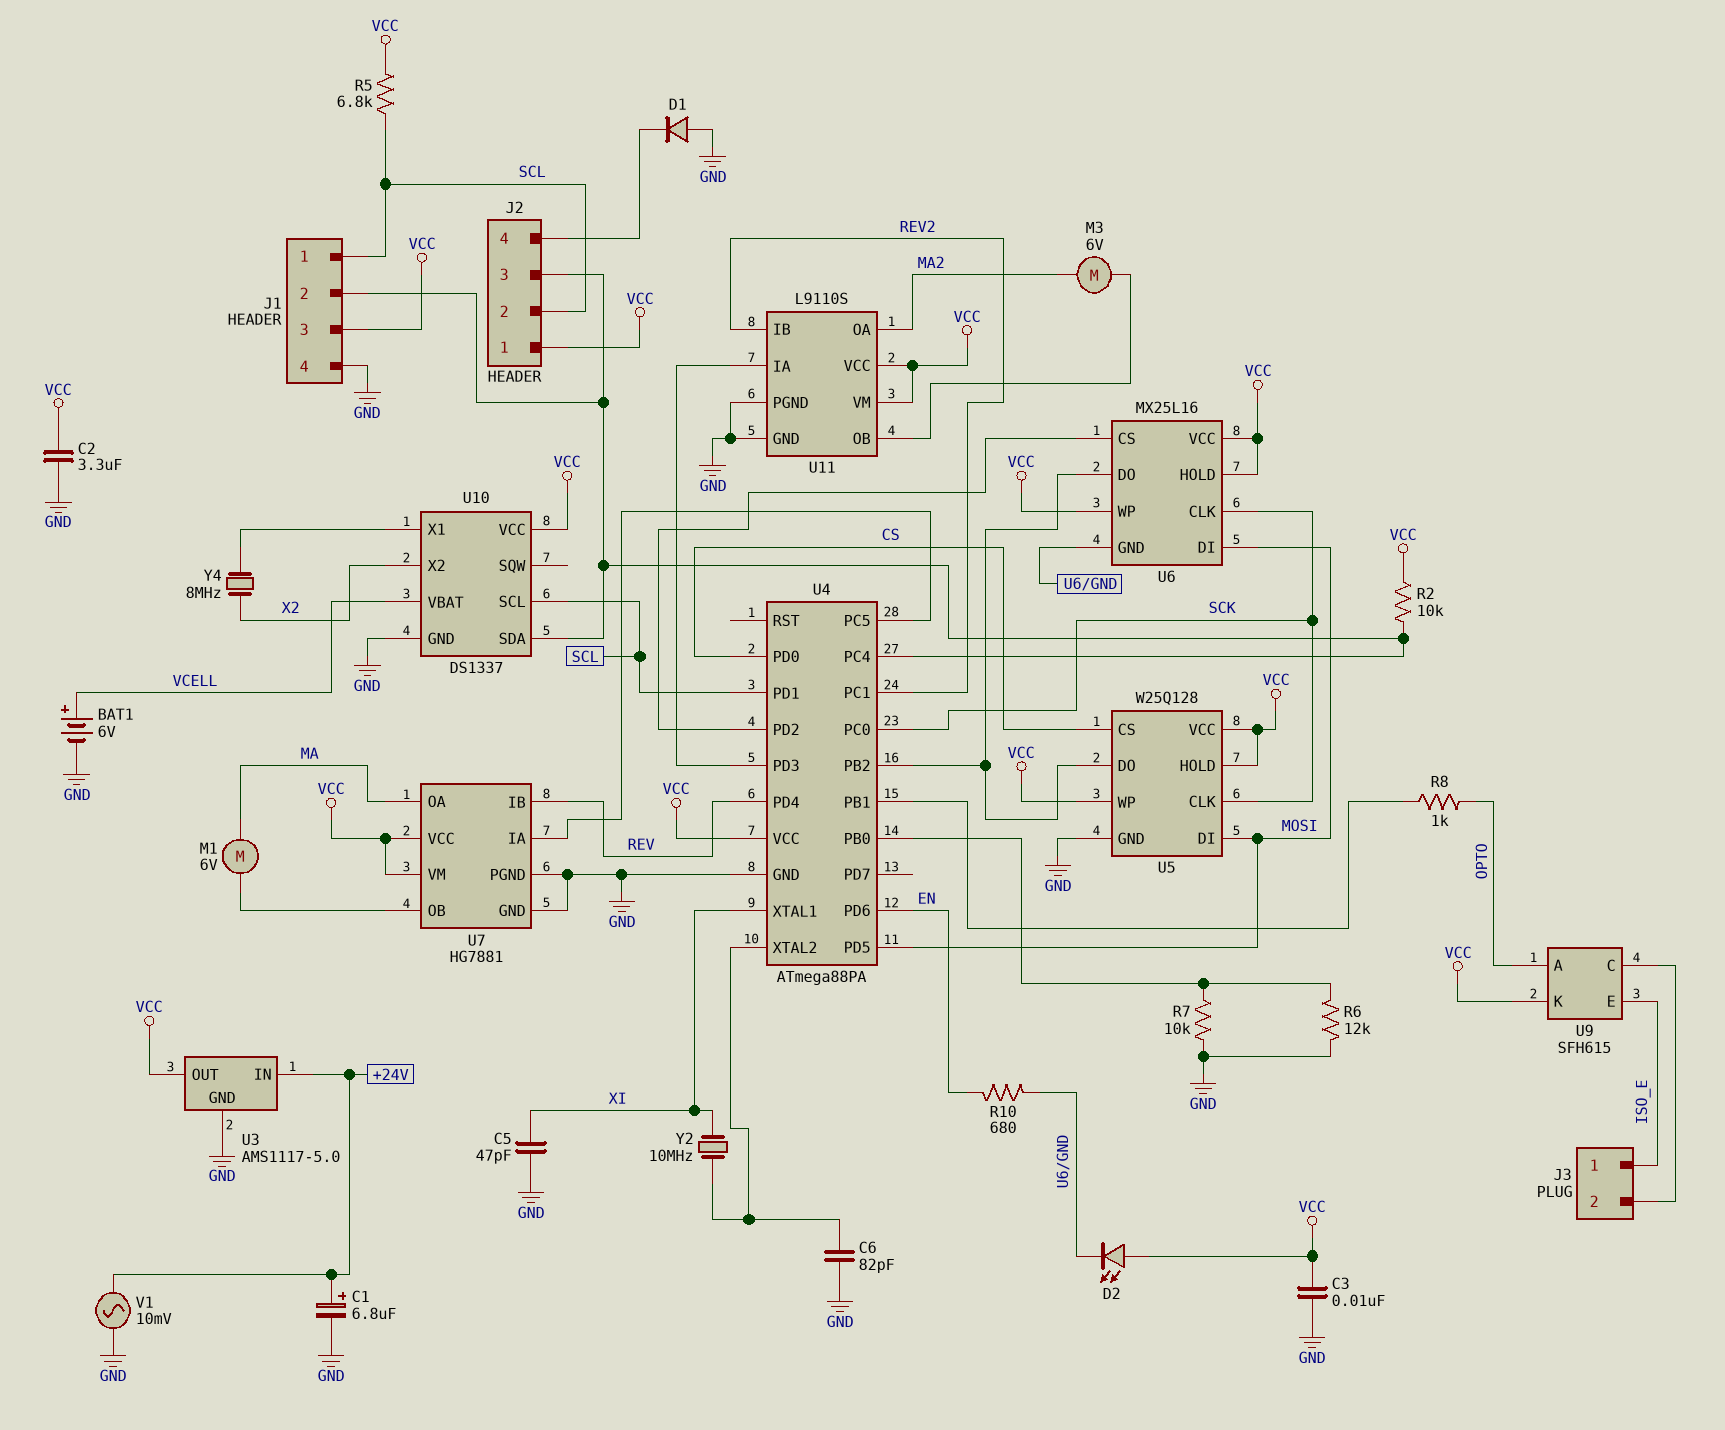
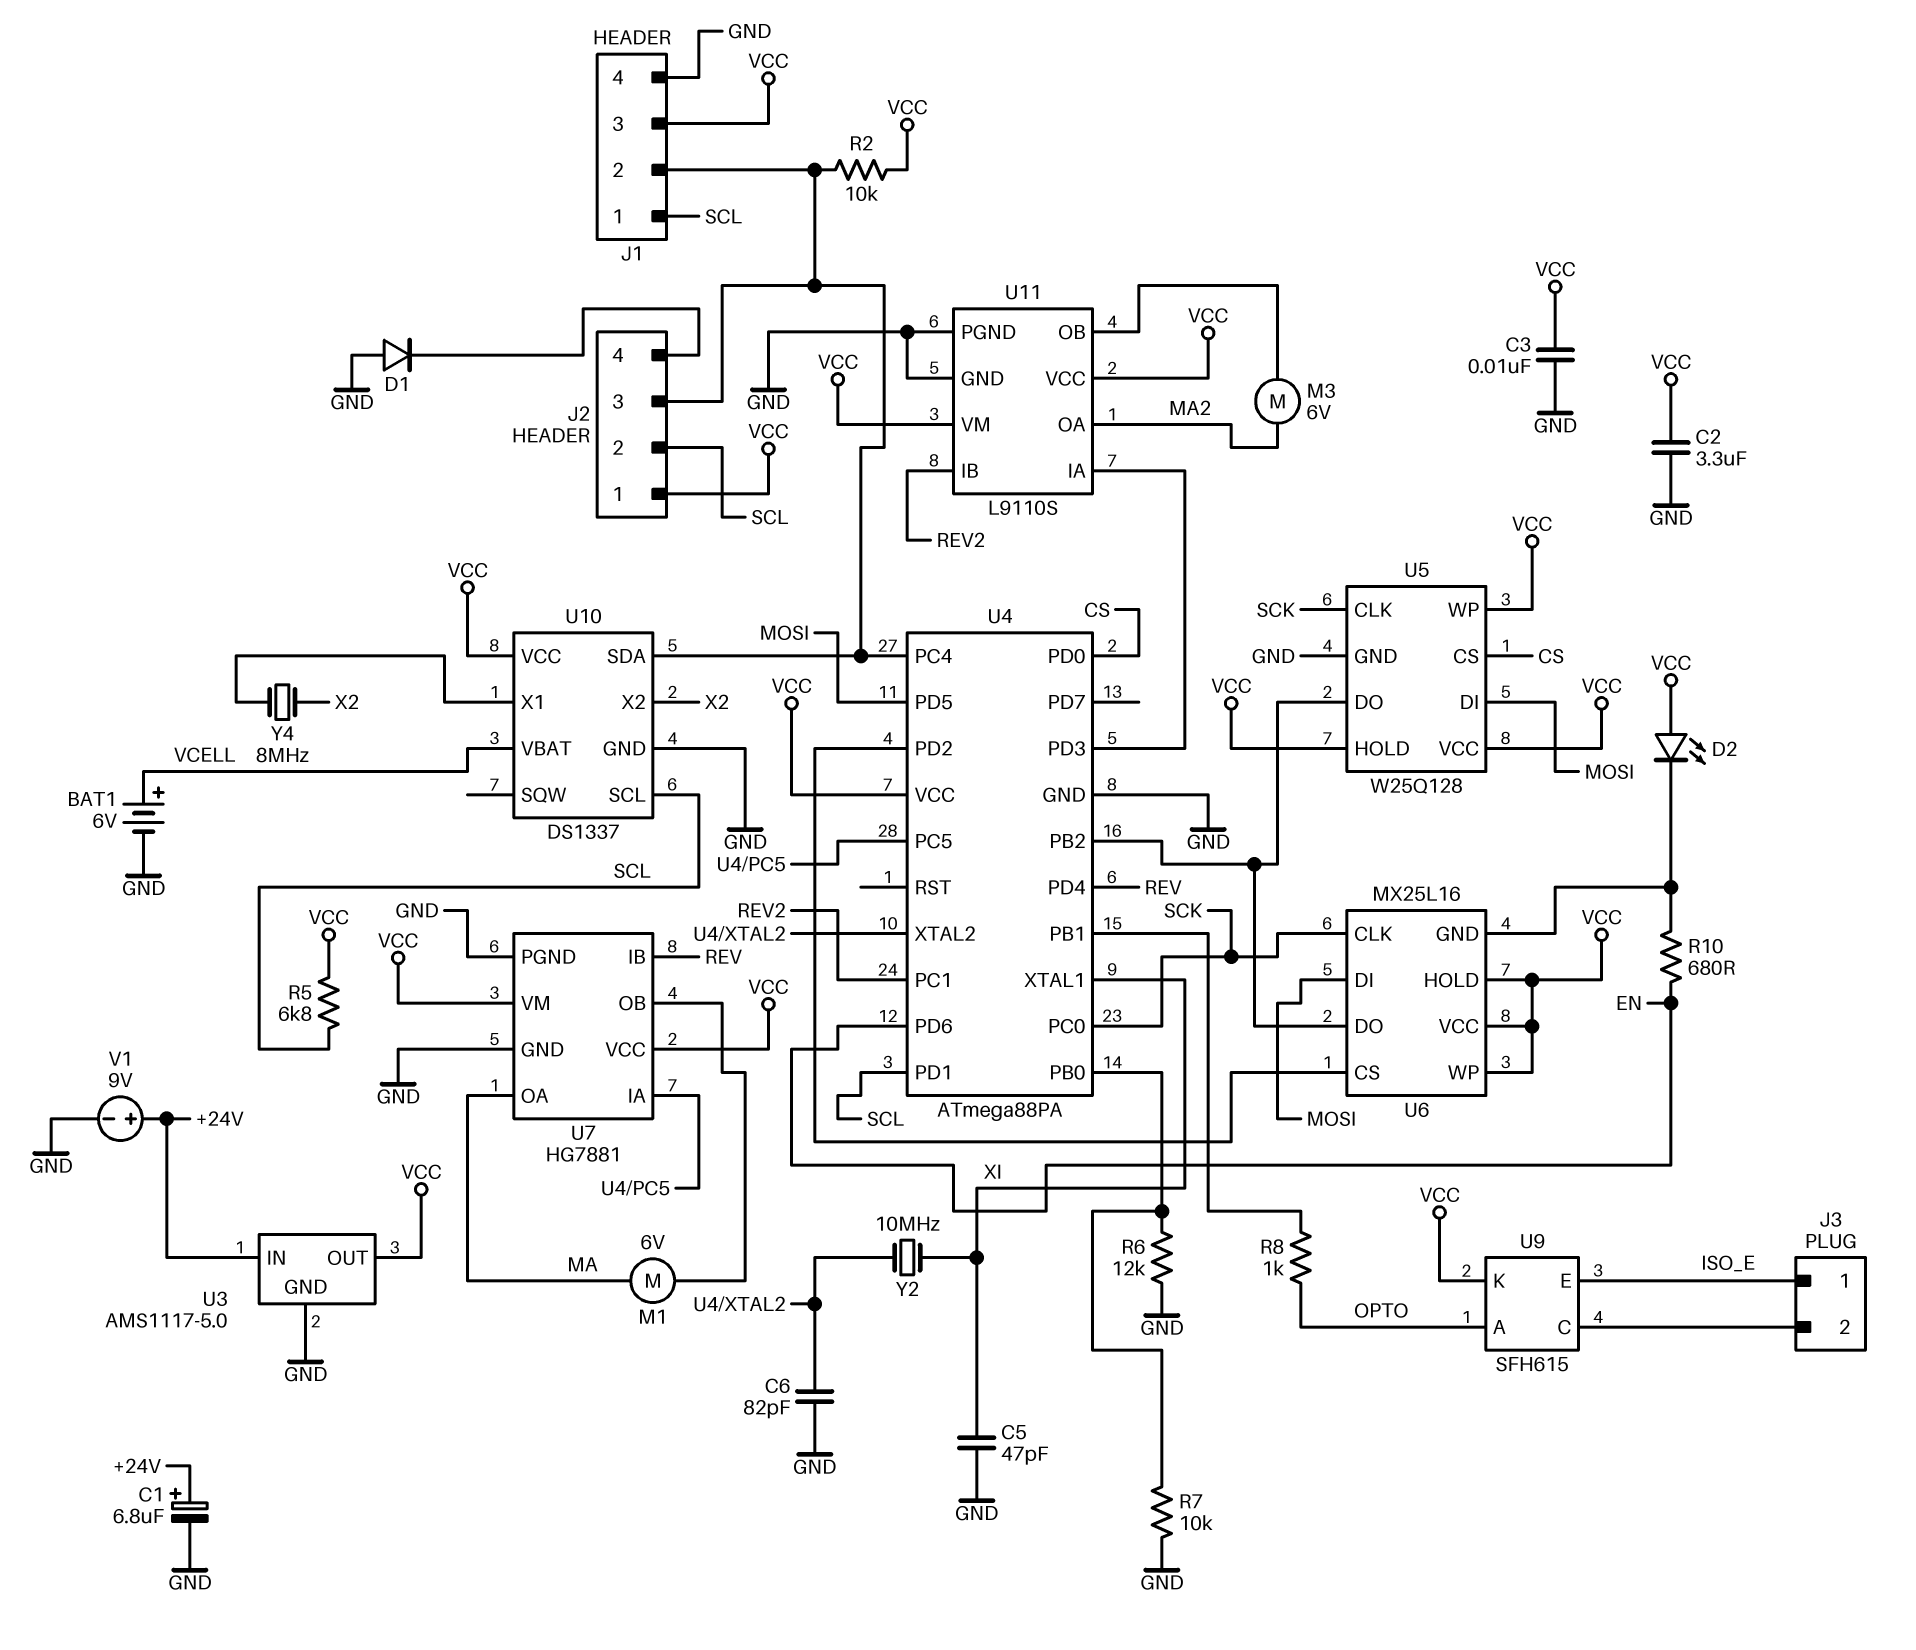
V1: AC 10mV (+24V, GND) -> 9V (plus +24V, minus GND)

